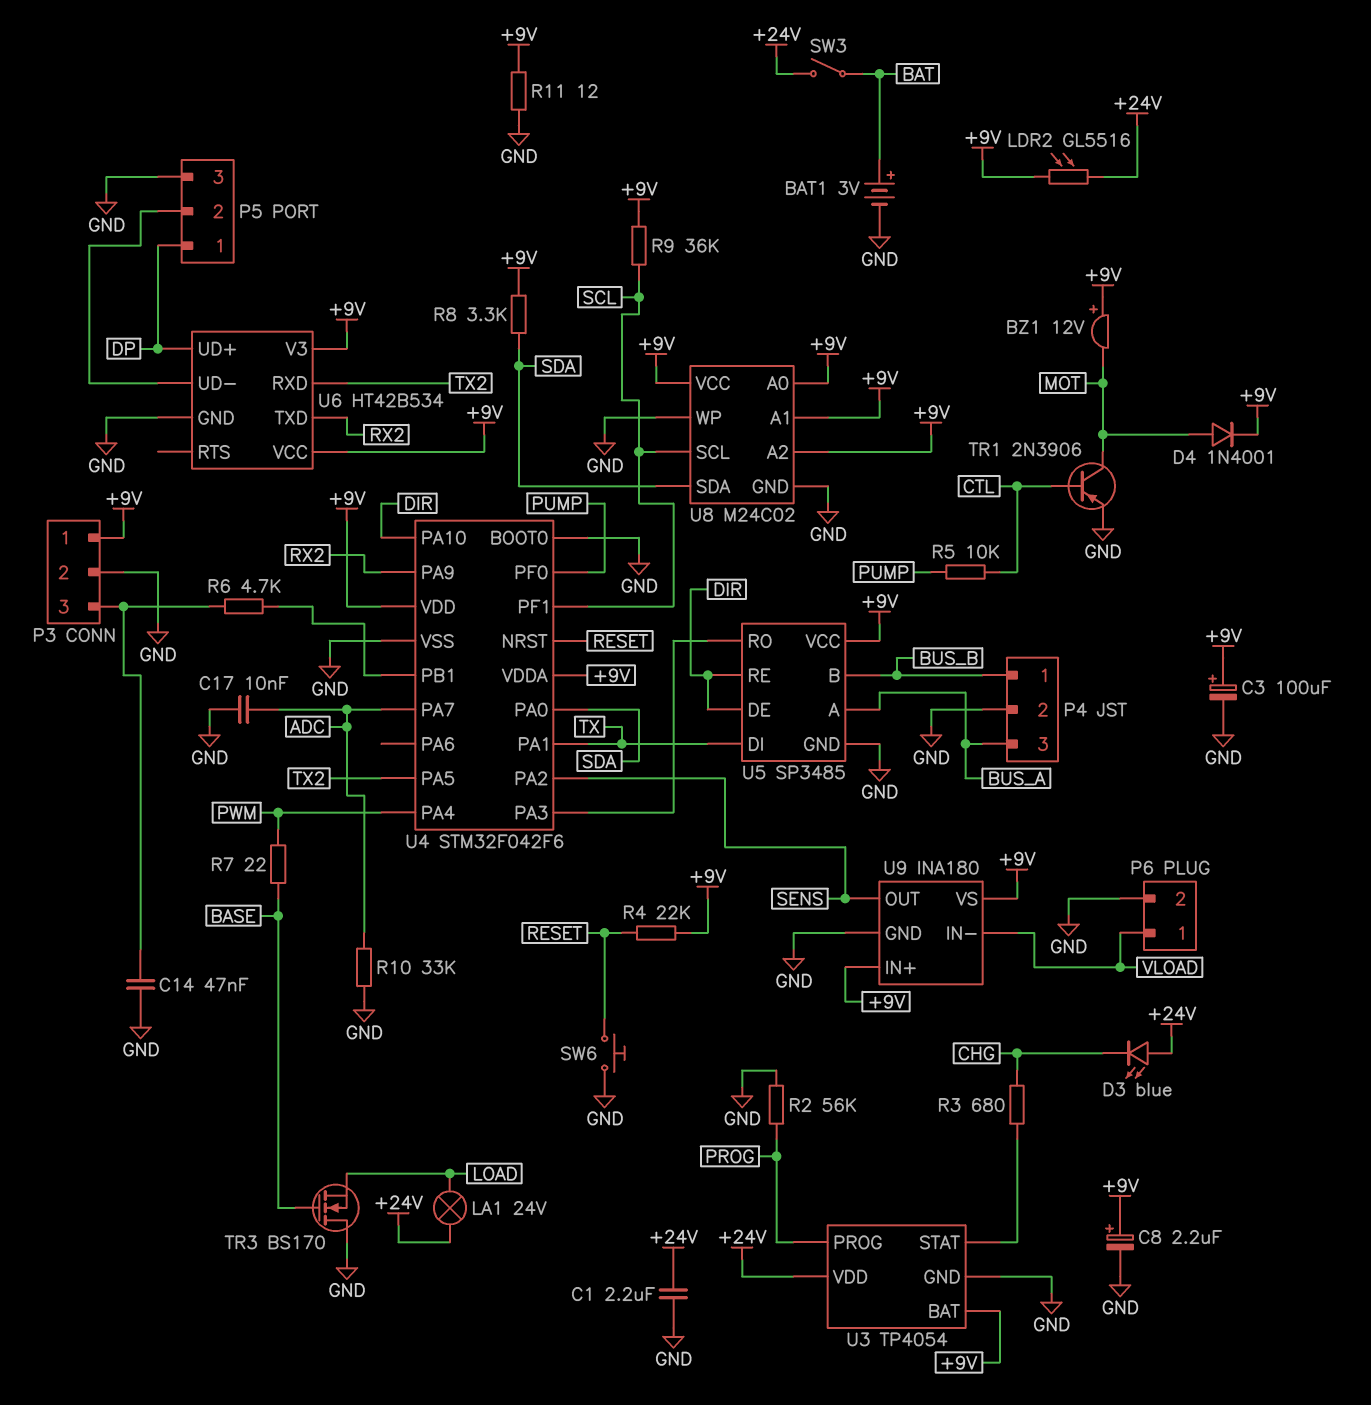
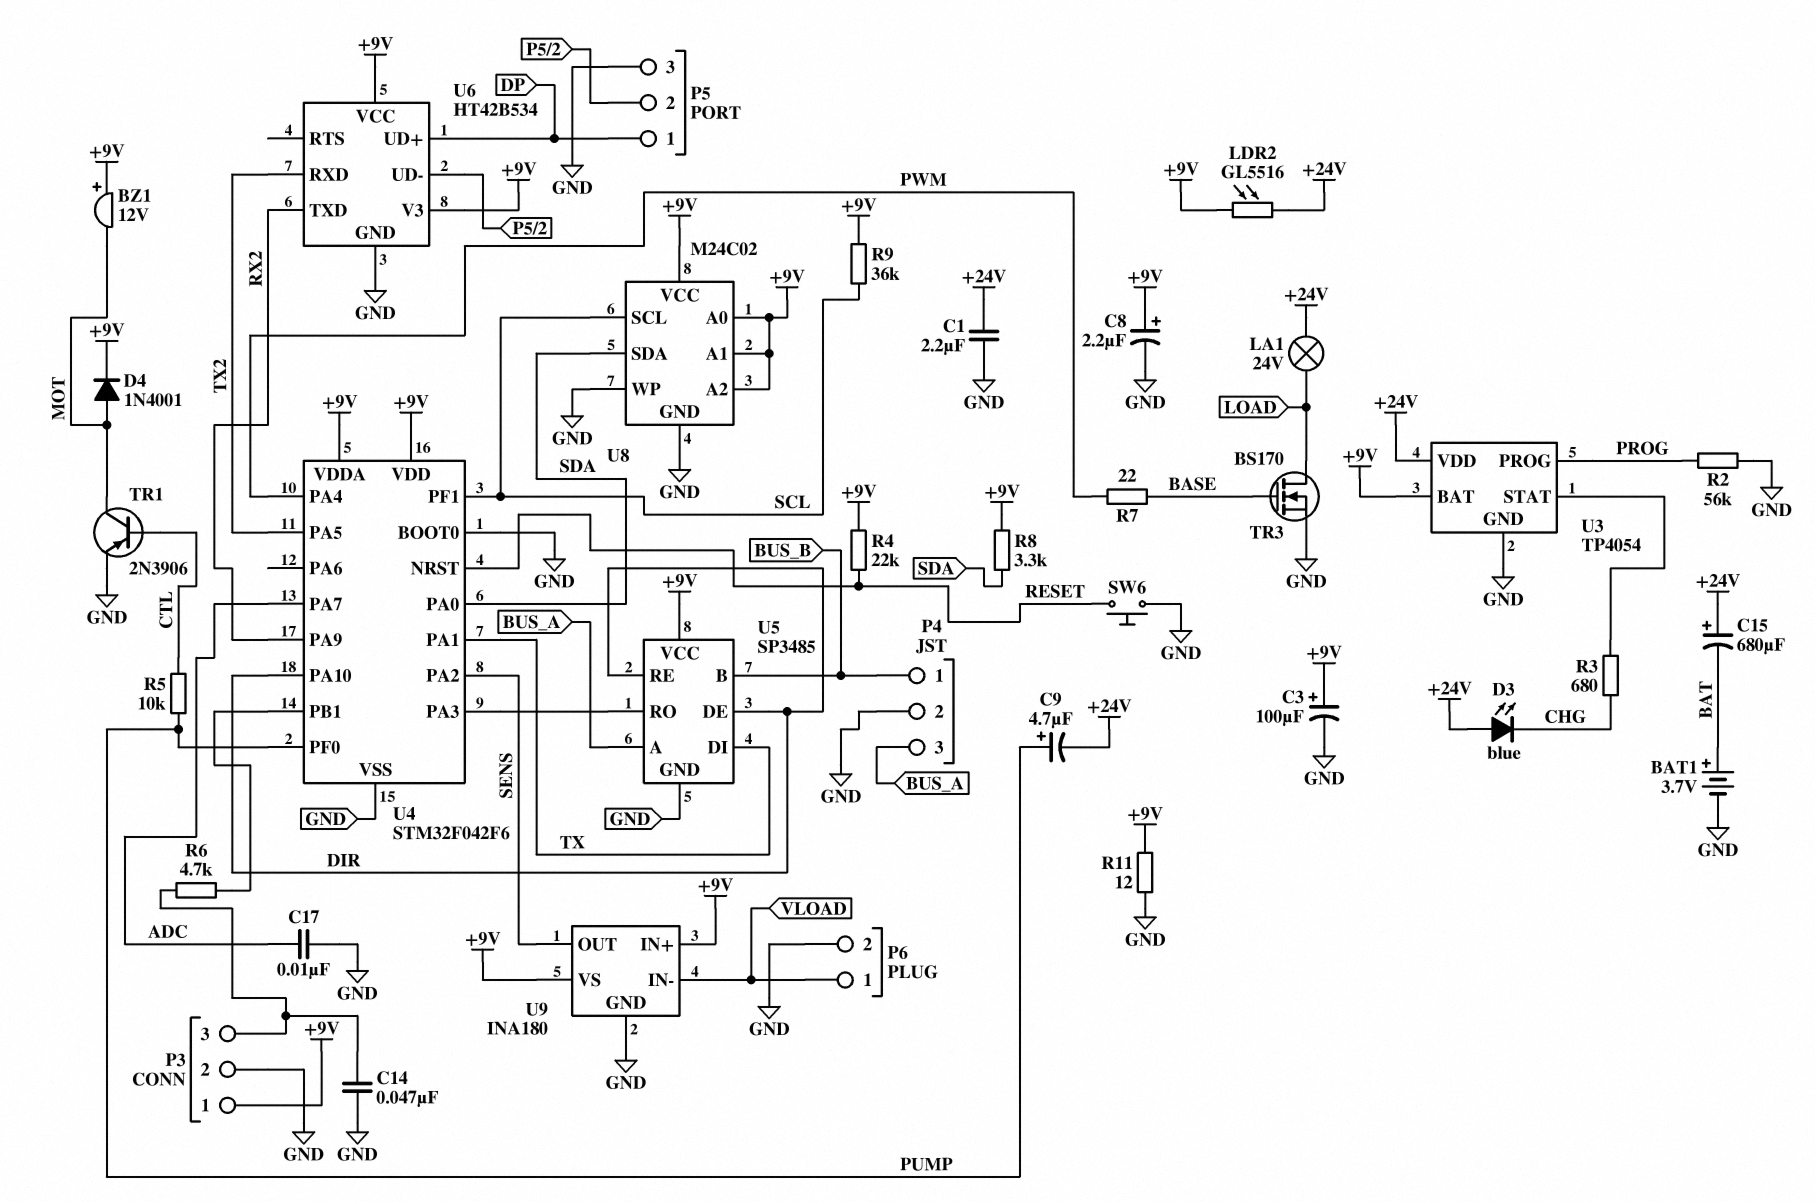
BAT1: 3V (plus BAT, minus GND) -> 3.7V (plus BAT, minus GND)
C9: none -> 4.7uF (plus PUMP, minus +24V)
C15: none -> 680uF (plus +24V, minus BAT)
R10: 33k (ADC, GND) -> none
SW3: switch (+24V, BAT) -> none
TR3: NMOS BS170 (G BASE, D GND, S LOAD) -> NMOS BS170 (G BASE, D LOAD, S GND)

